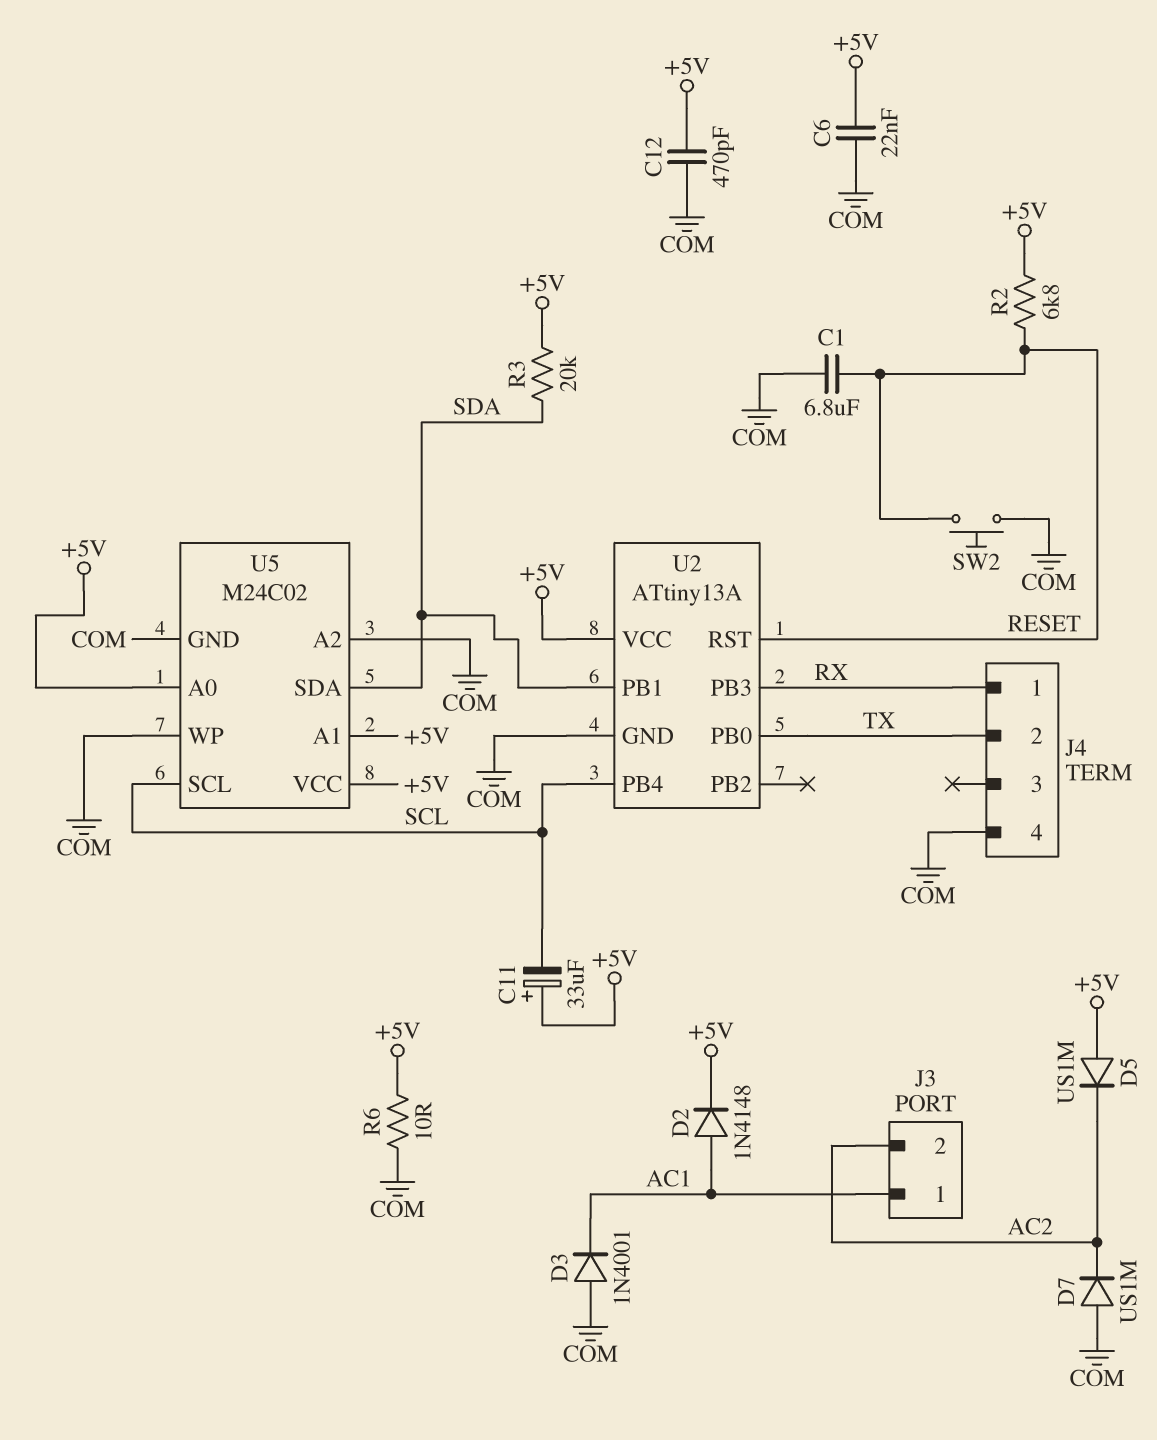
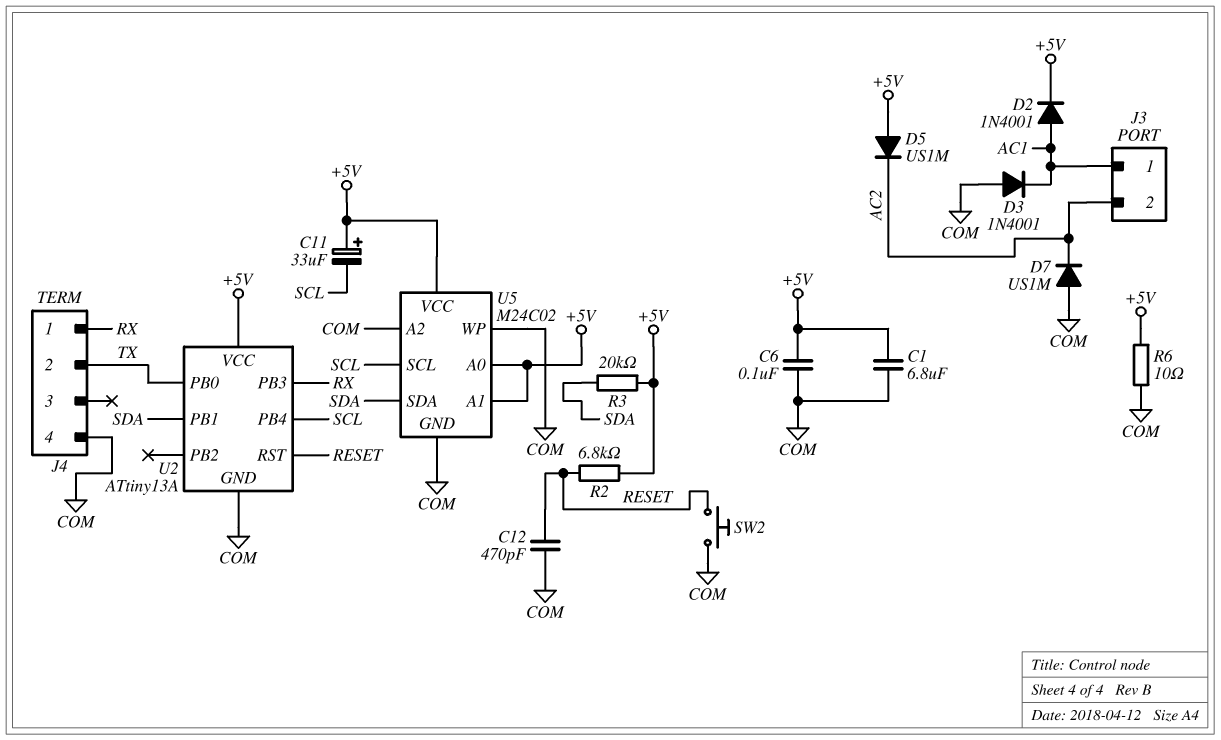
C1: 6.8uF (COM, RESET) -> 6.8uF (+5V, COM)
C6: 22nF (+5V, COM) -> 100nF (+5V, COM)
C12: 470pF (+5V, COM) -> 470pF (COM, RESET)
D2: diode 1N4148 (A AC1, K +5V) -> diode 1N4001 (A AC1, K +5V)

